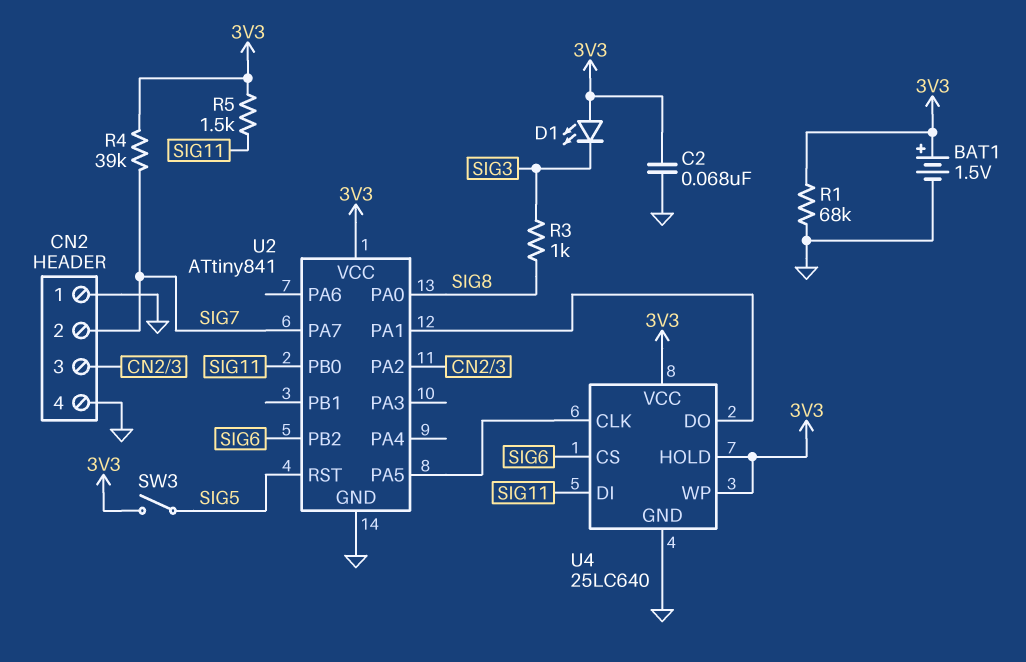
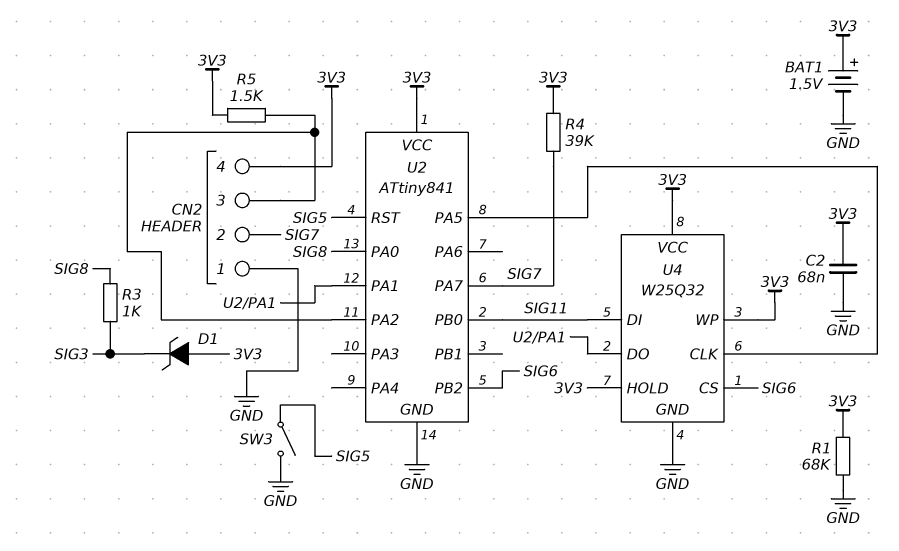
CN2 pin 4: GND -> 3V3
D1: LED (A 3V3, K SIG3) -> zener (A 3V3, K SIG3)
R5: 1.5k (3V3, SIG11) -> 1.5k (3V3, CN2/3)
SW3: switch (3V3, SIG5) -> switch (GND, SIG5)
U4: 25LC640 -> W25Q32

